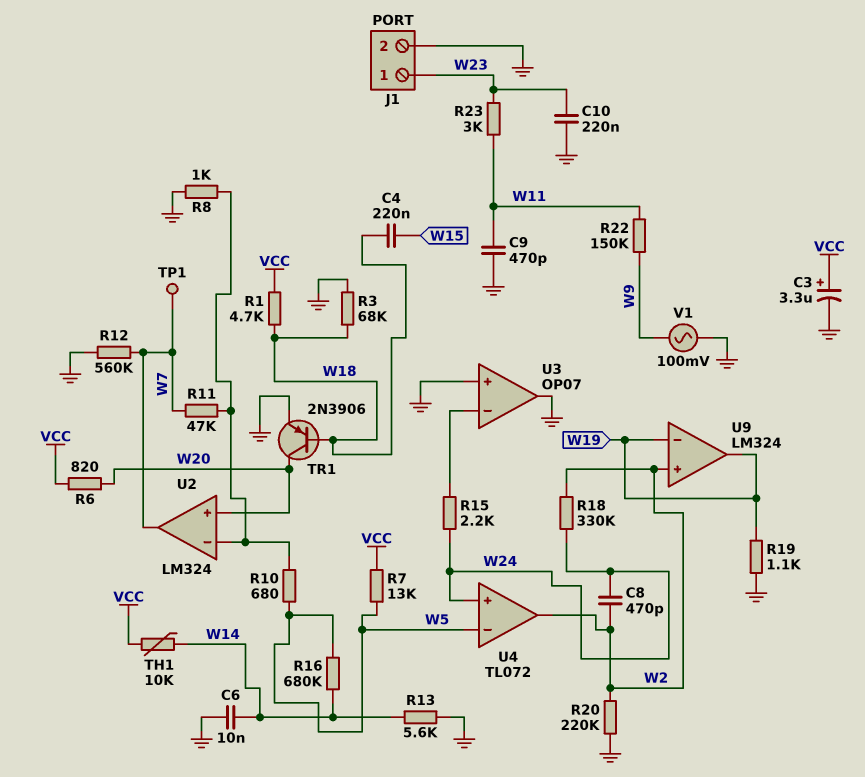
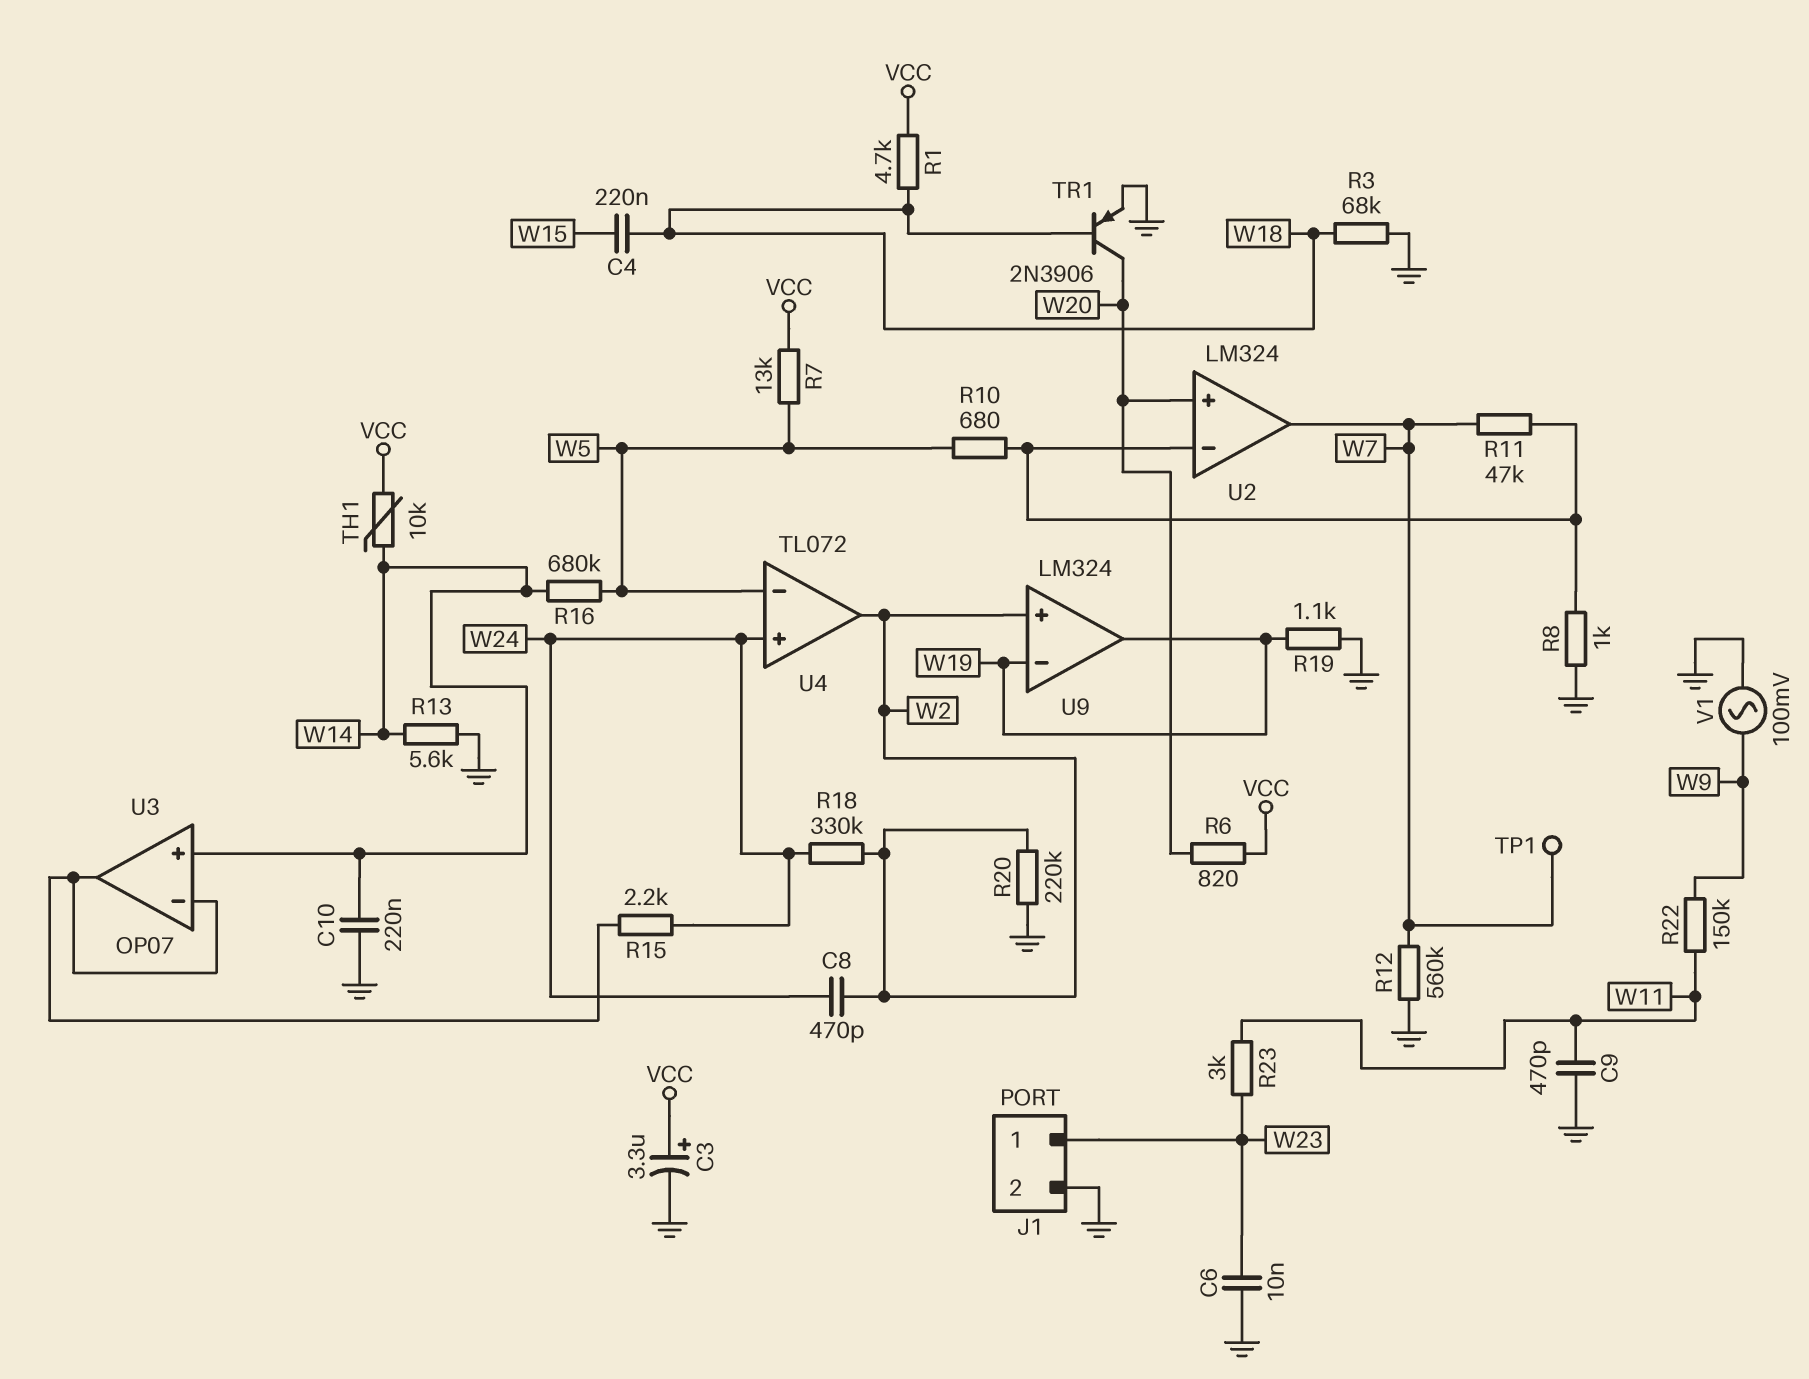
C6: 10nF (GND, W14) -> 10nF (GND, W23)
C10: 220nF (GND, W23) -> 220nF (GND, W14)
U3 pin in+: GND -> W14
U3 pin out: GND -> U3/in-

